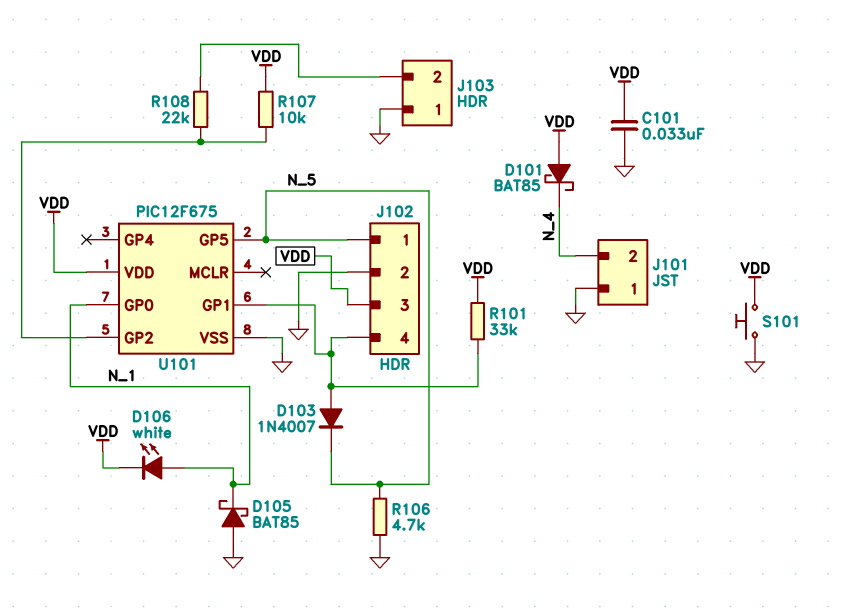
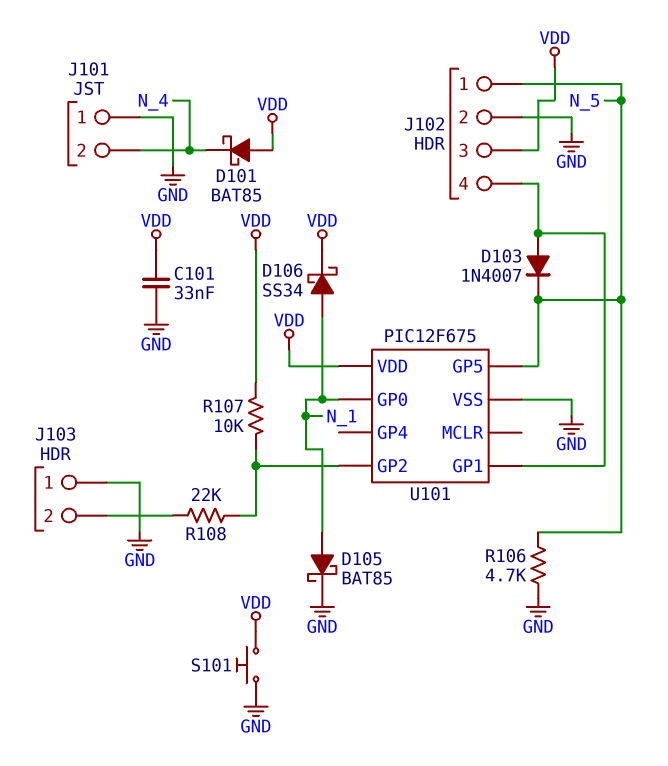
D105: schottky BAT85 (A GND, K N_1) -> schottky BAT85 (A N_1, K GND)
D106: LED white (A N_1, K VDD) -> schottky SS34 (A N_1, K VDD)
R101: 33k (J102/4, VDD) -> none

